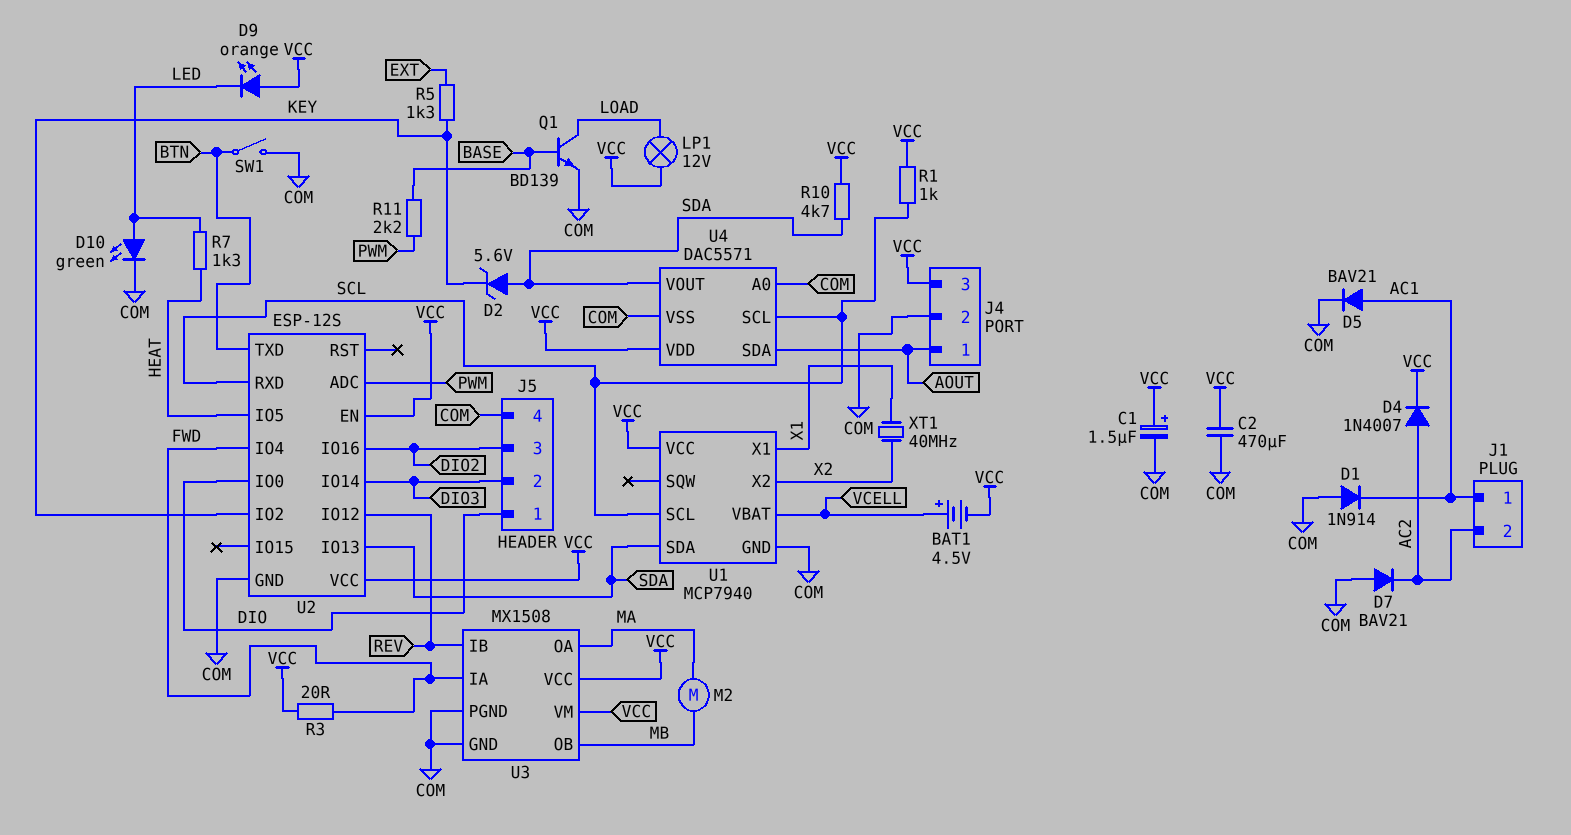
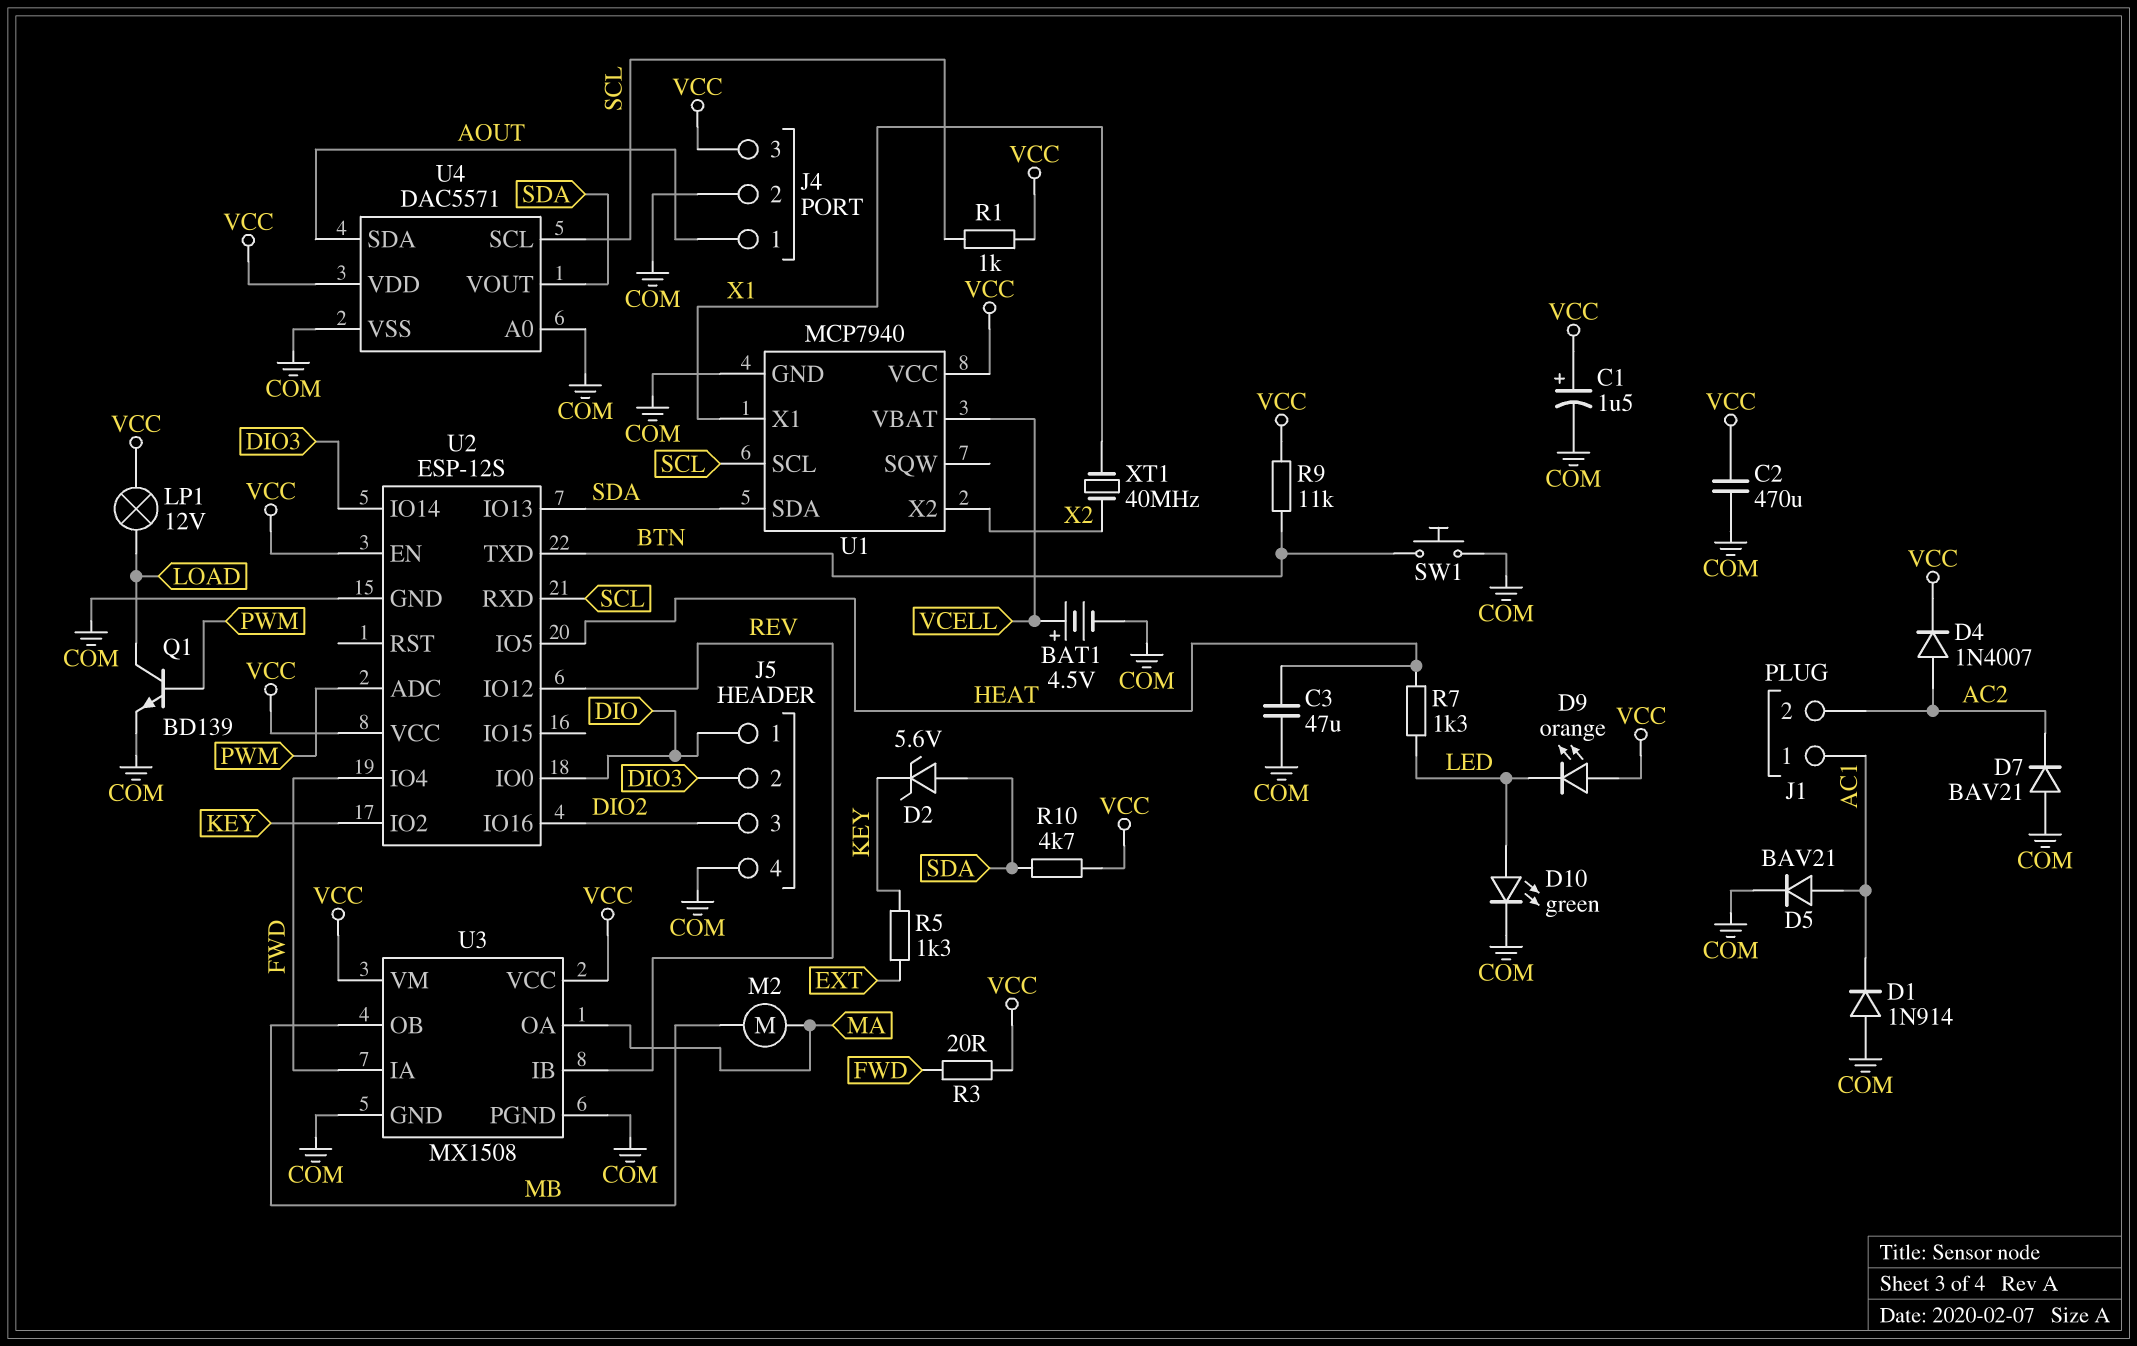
BAT1: 4.5V (plus VCELL, minus VCC) -> 4.5V (plus VCELL, minus COM)
C3: none -> 47uF (COM, HEAT)
Q1: NPN BD139 (B BASE, C LOAD, E COM) -> NPN BD139 (B PWM, C LOAD, E COM)
R9: none -> 11k (BTN, VCC)
R11: 2.2k (BASE, PWM) -> none
SW1: switch (BTN, COM) -> button (BTN, COM)

